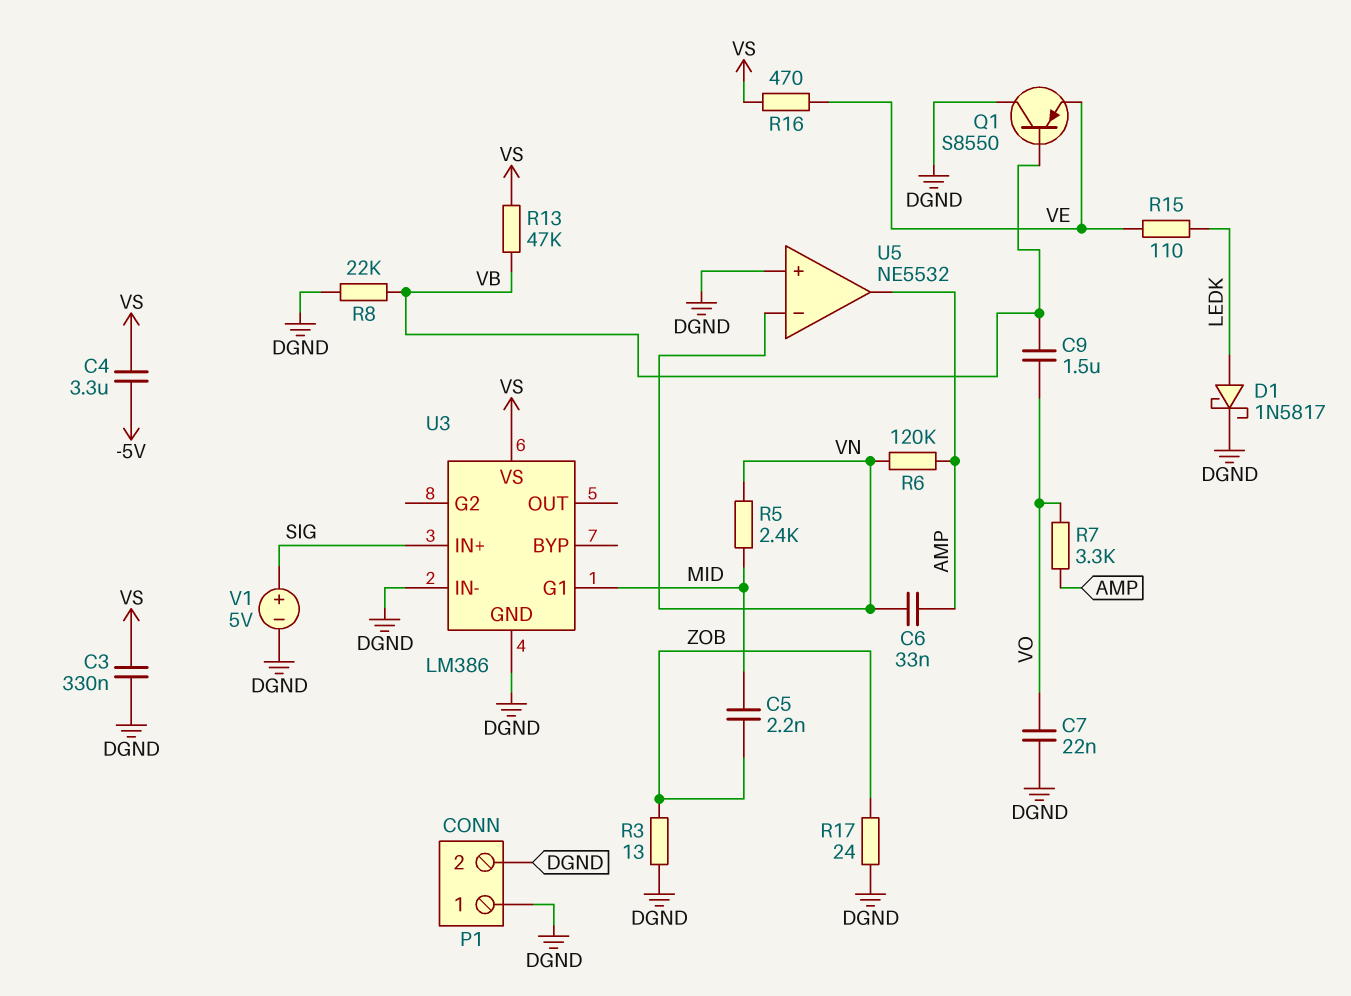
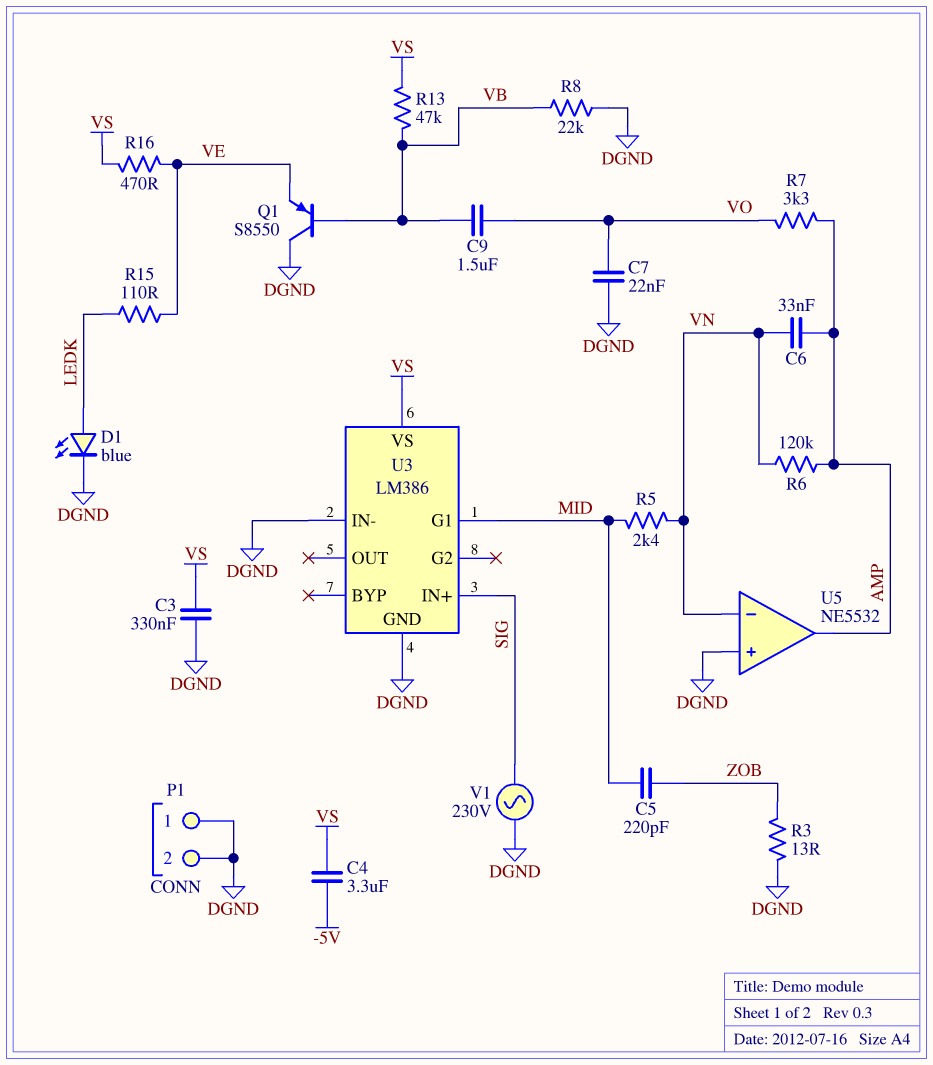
C5: 2.2nF (MID, ZOB) -> 220pF (MID, ZOB)
D1: schottky 1N5817 (A LEDK, K DGND) -> LED blue (A LEDK, K DGND)
R17: 24 (DGND, ZOB) -> none
V1: 5V (plus SIG, minus DGND) -> AC 230V (DGND, SIG)

